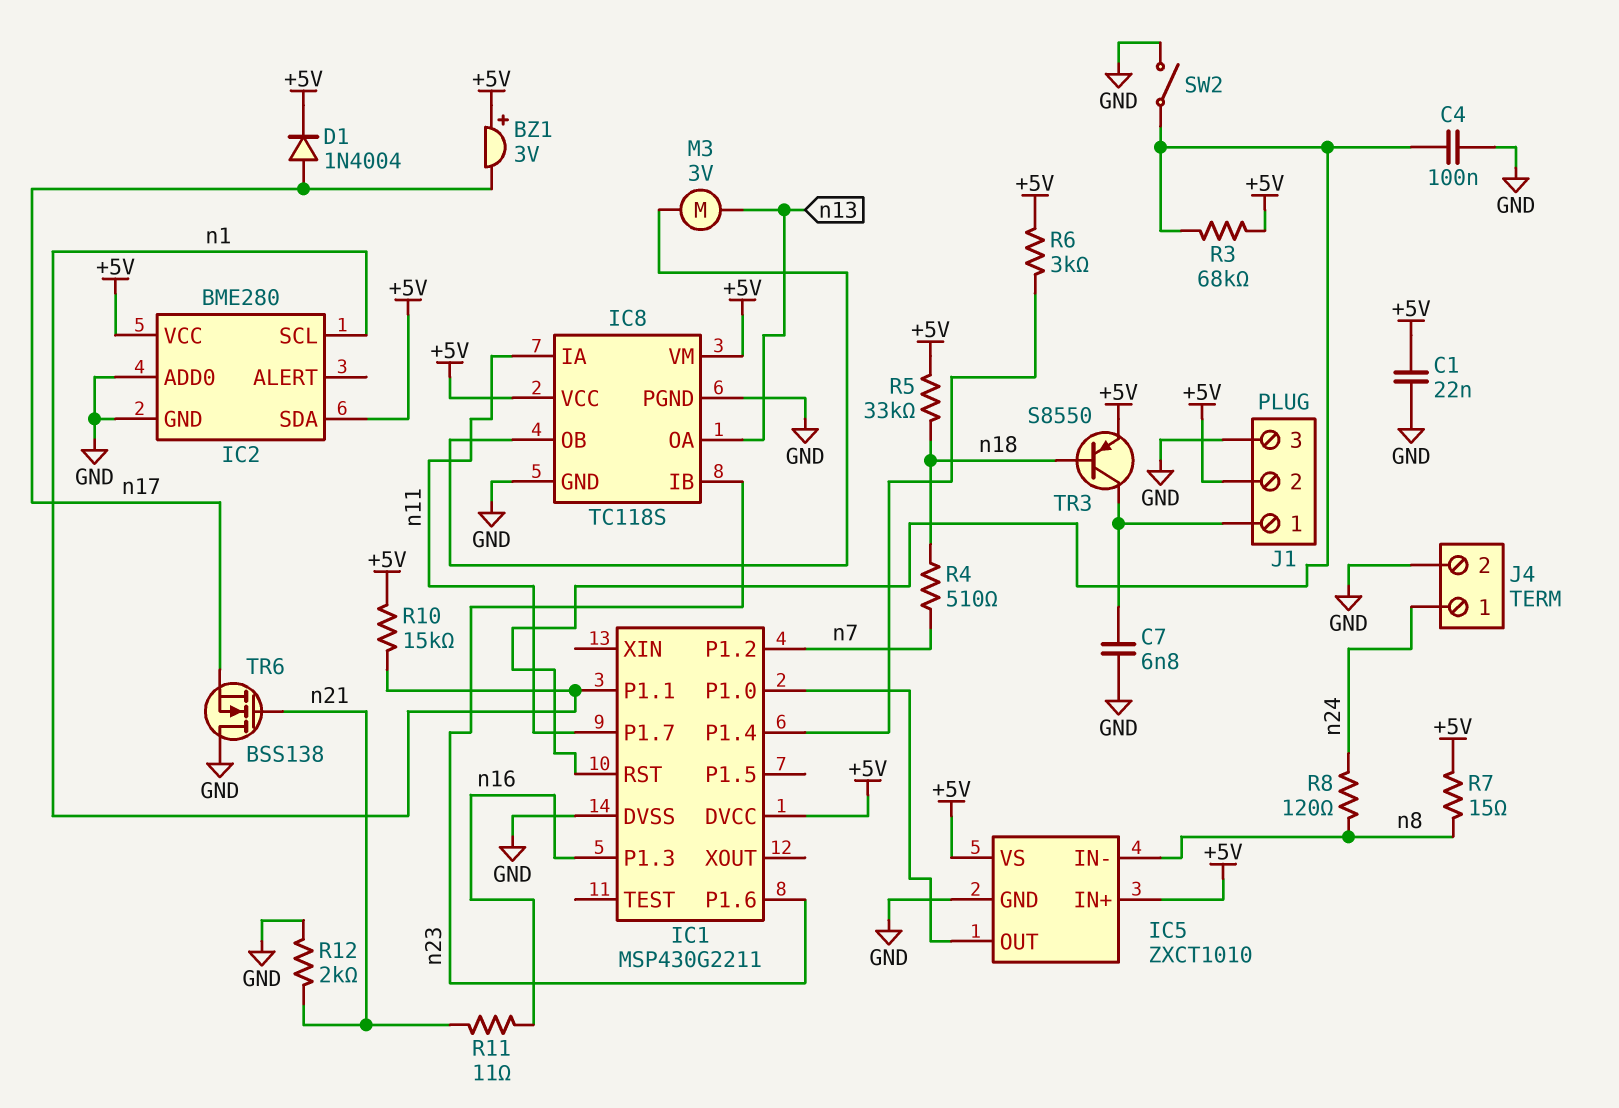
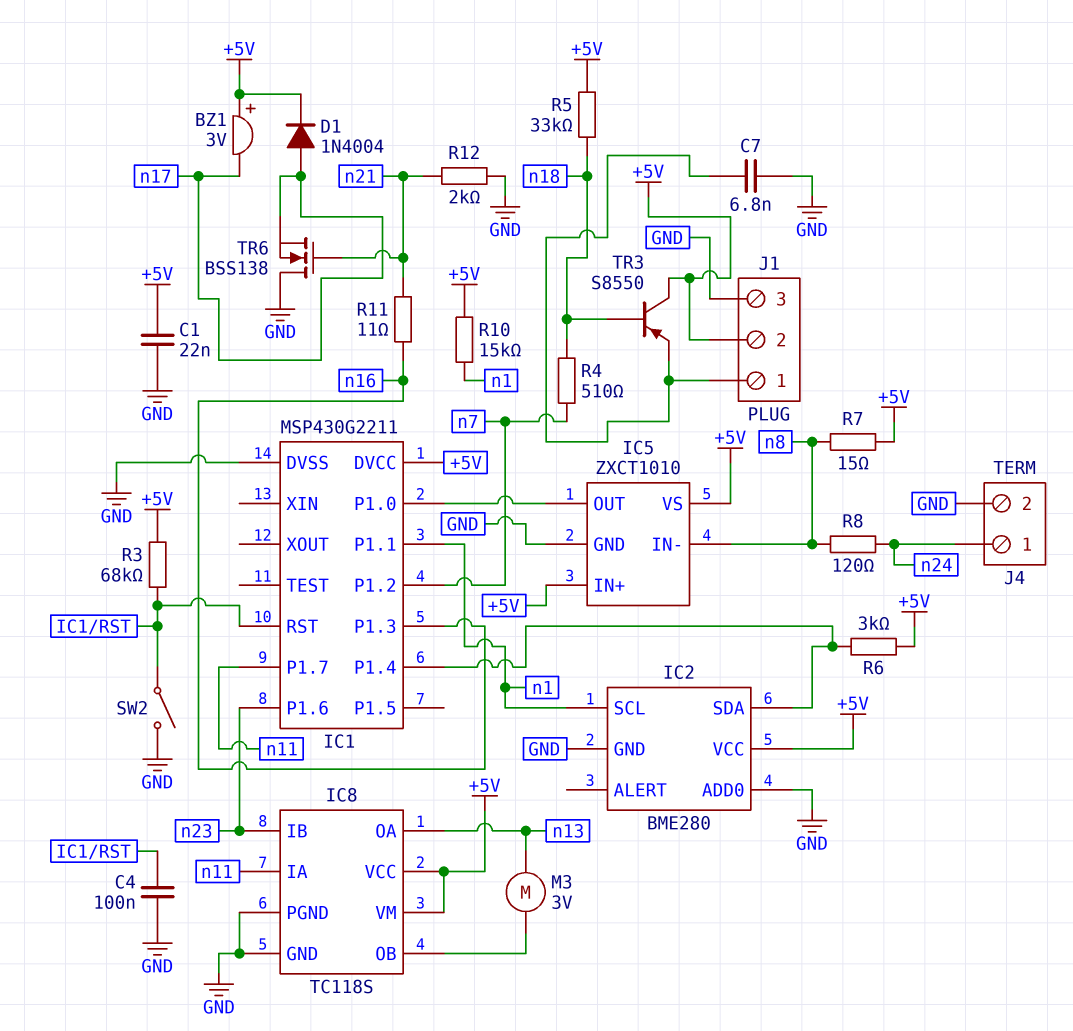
IC2 pin SDA: +5V -> IC1/P1.4
TR3: PNP S8550 (B n18, C J1/1, E +5V) -> PNP S8550 (B n18, C +5V, E J1/1)

